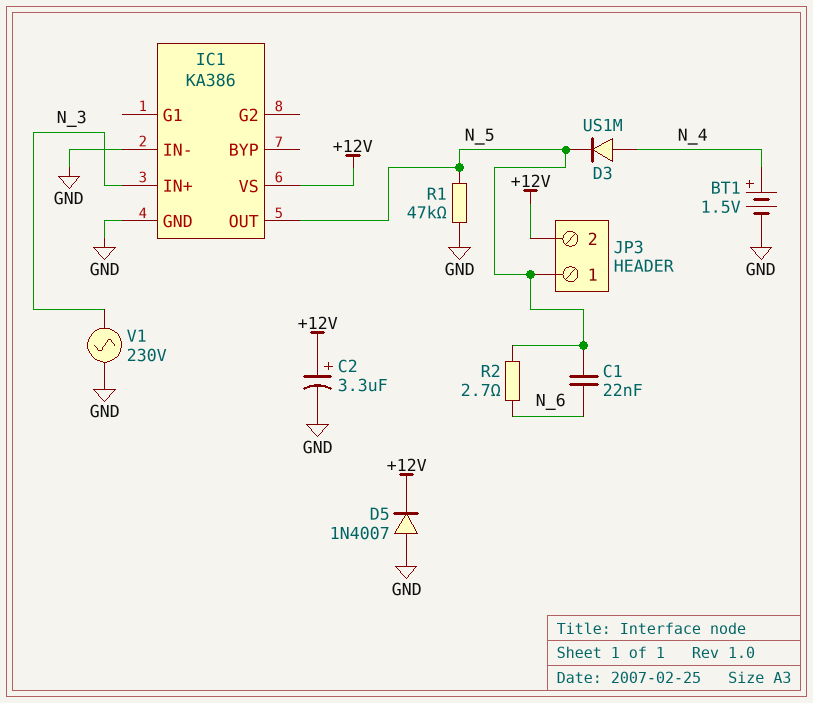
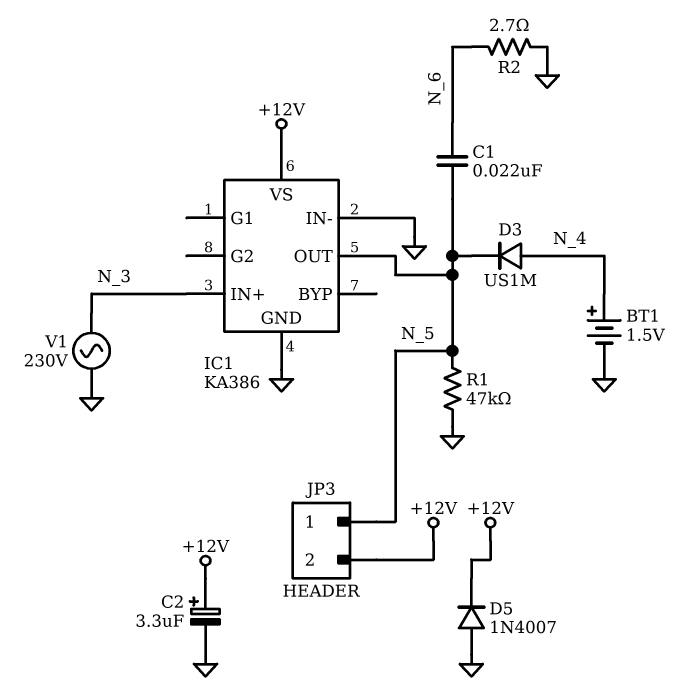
R2: 2.7 (N_5, N_6) -> 2.7 (GND, N_6)

